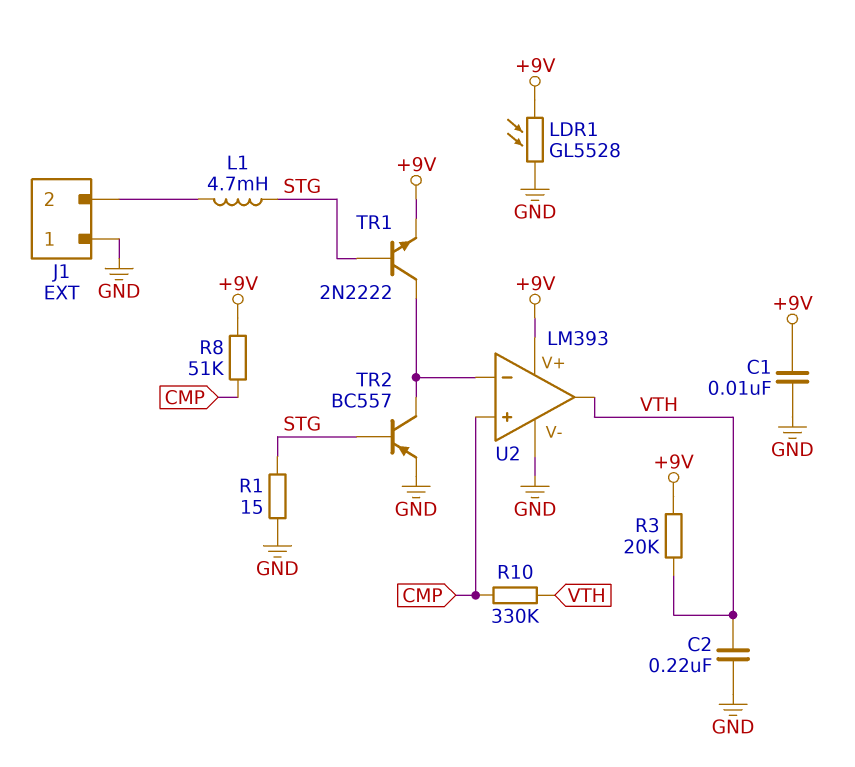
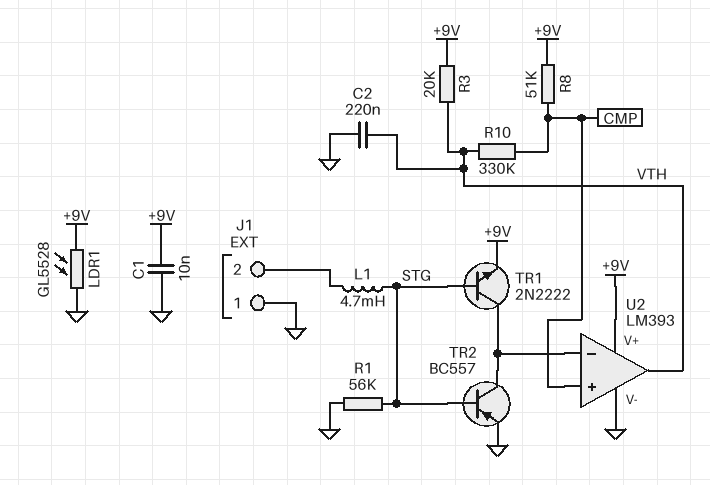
R1: 15 (GND, STG) -> 56k (GND, STG)

